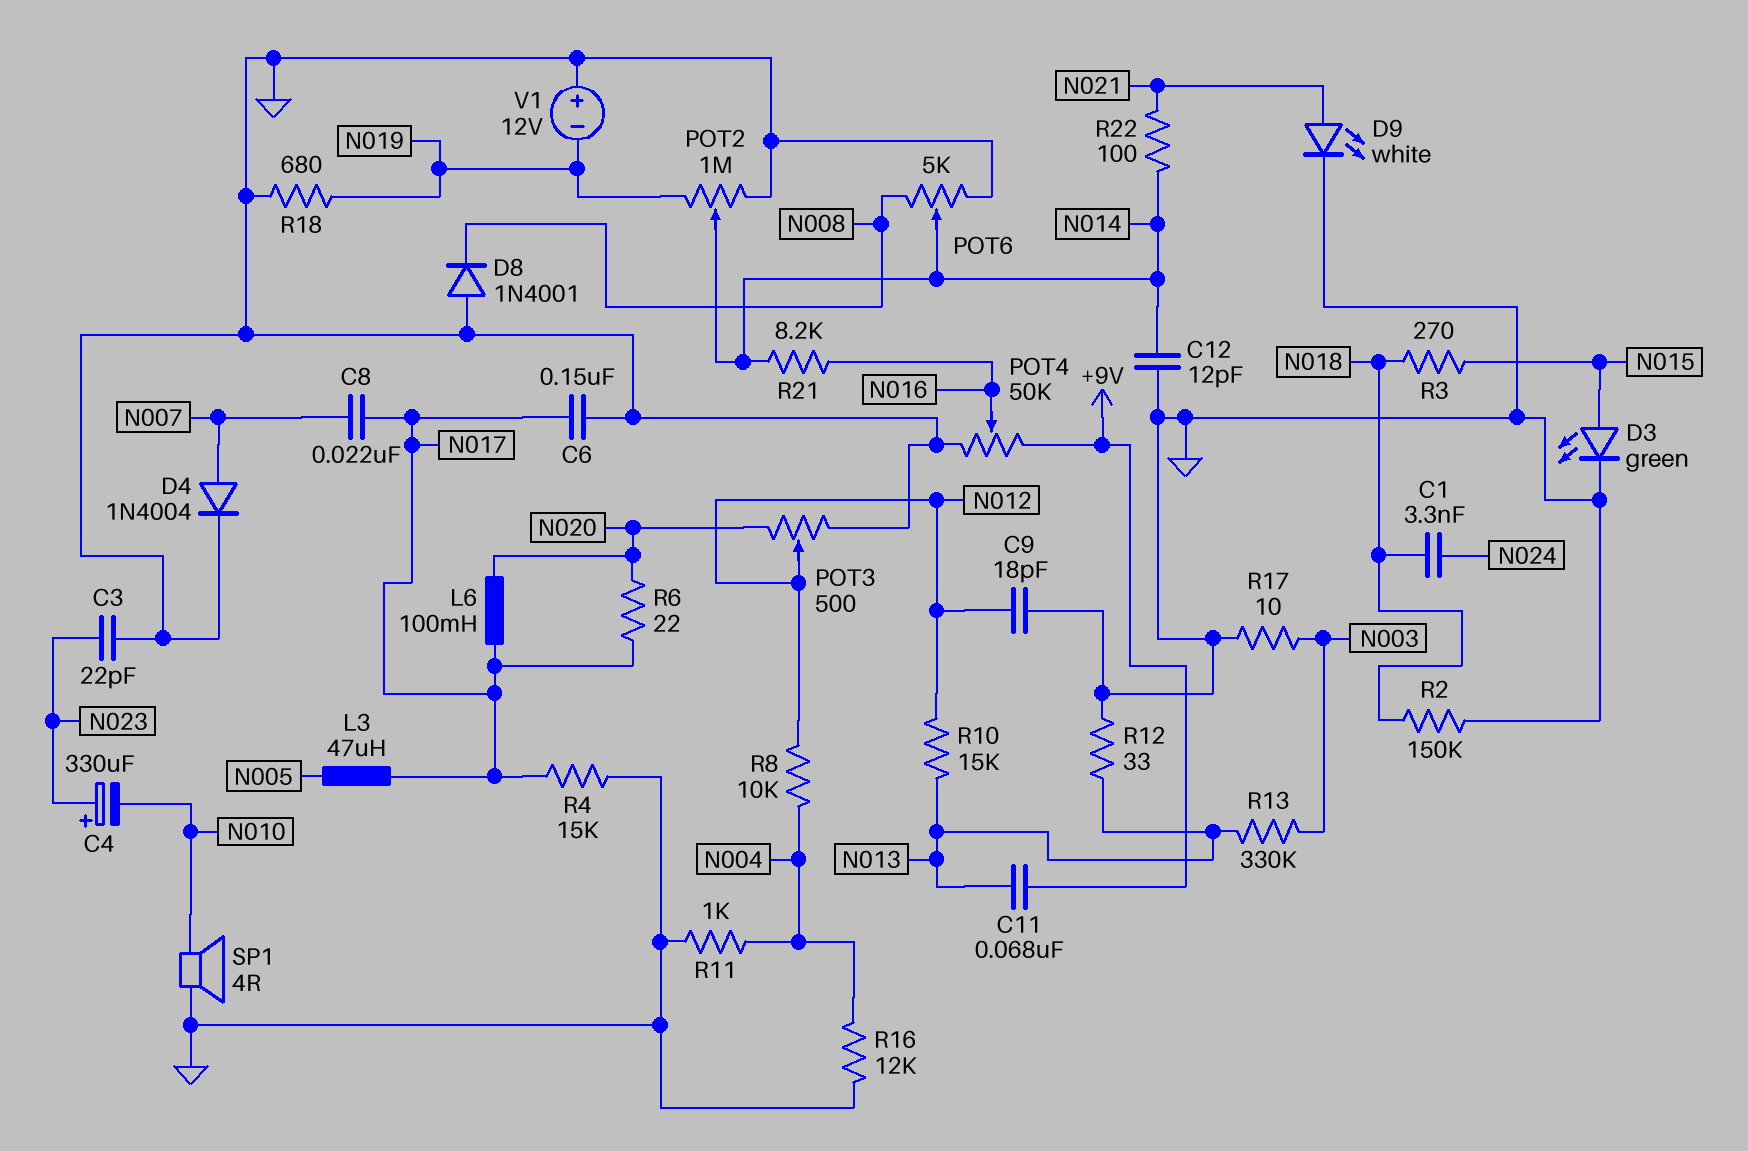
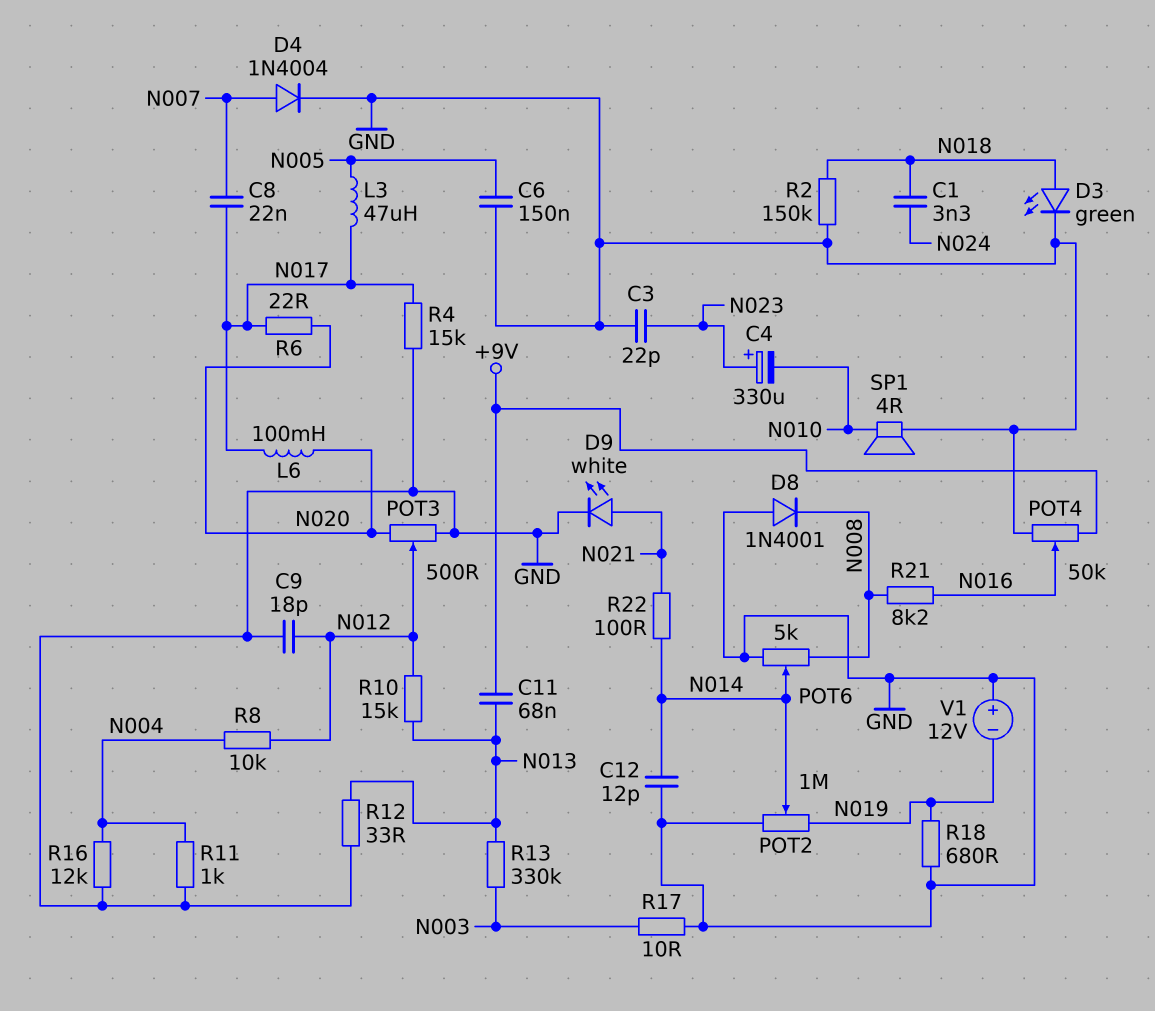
C6: 150nF (GND, N017) -> 150nF (GND, N005)
D3: LED green (A N015, K GND) -> LED green (A N018, K GND)
R3: 270 (N015, N018) -> none
R21: 8.2k (N014, N016) -> 8.2k (N008, N016)

